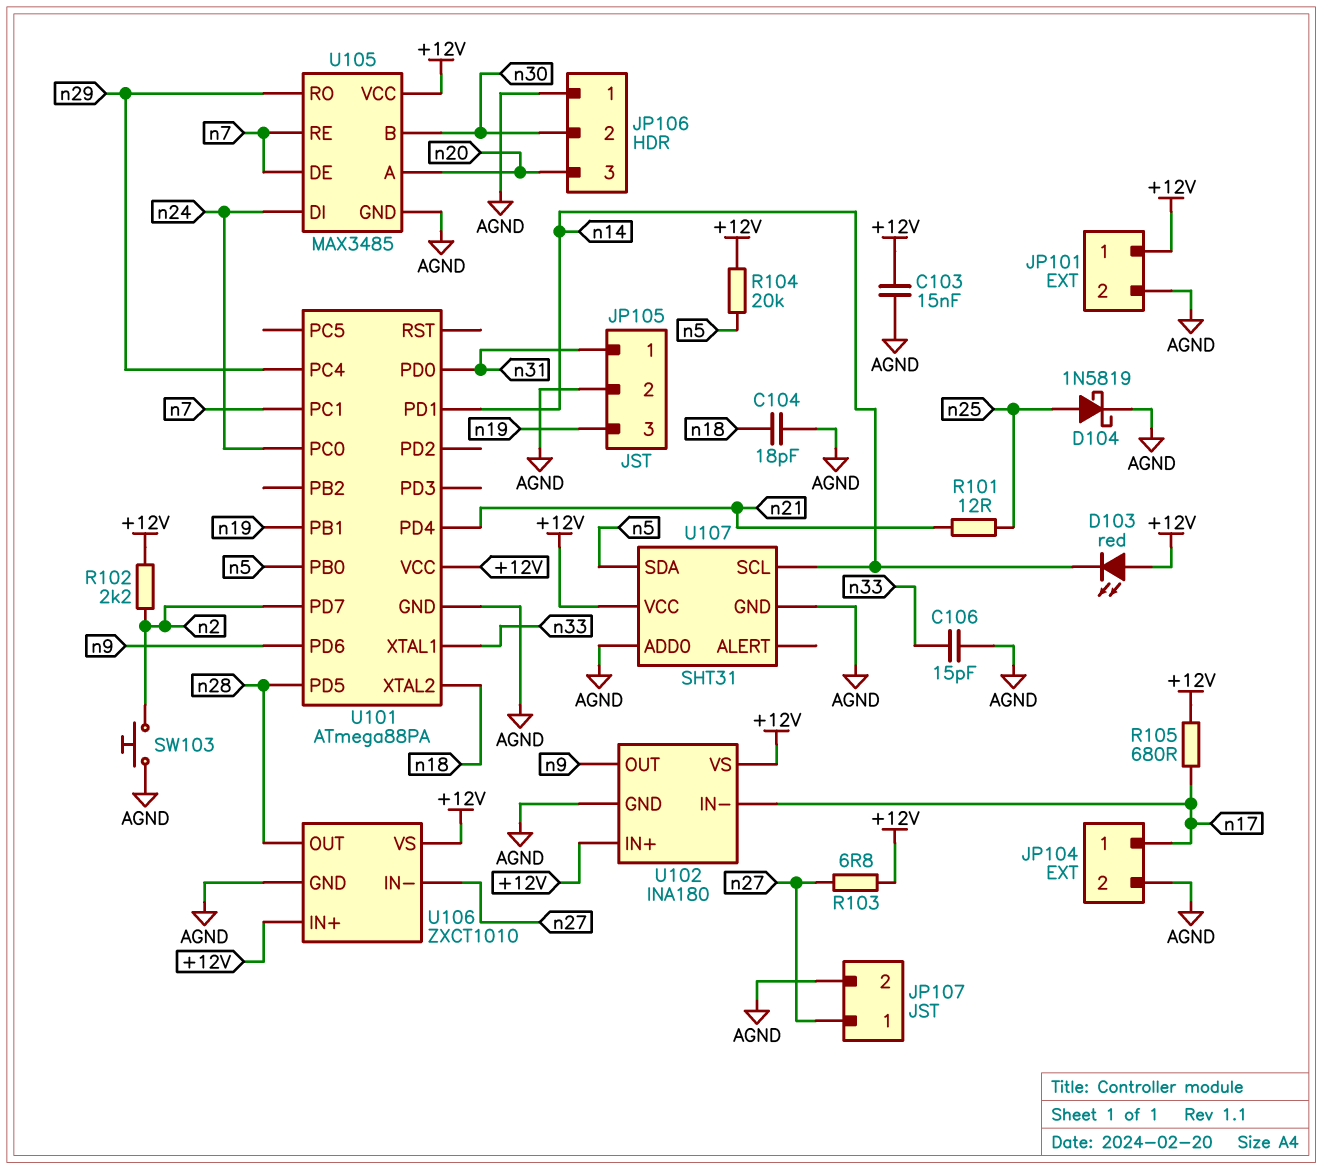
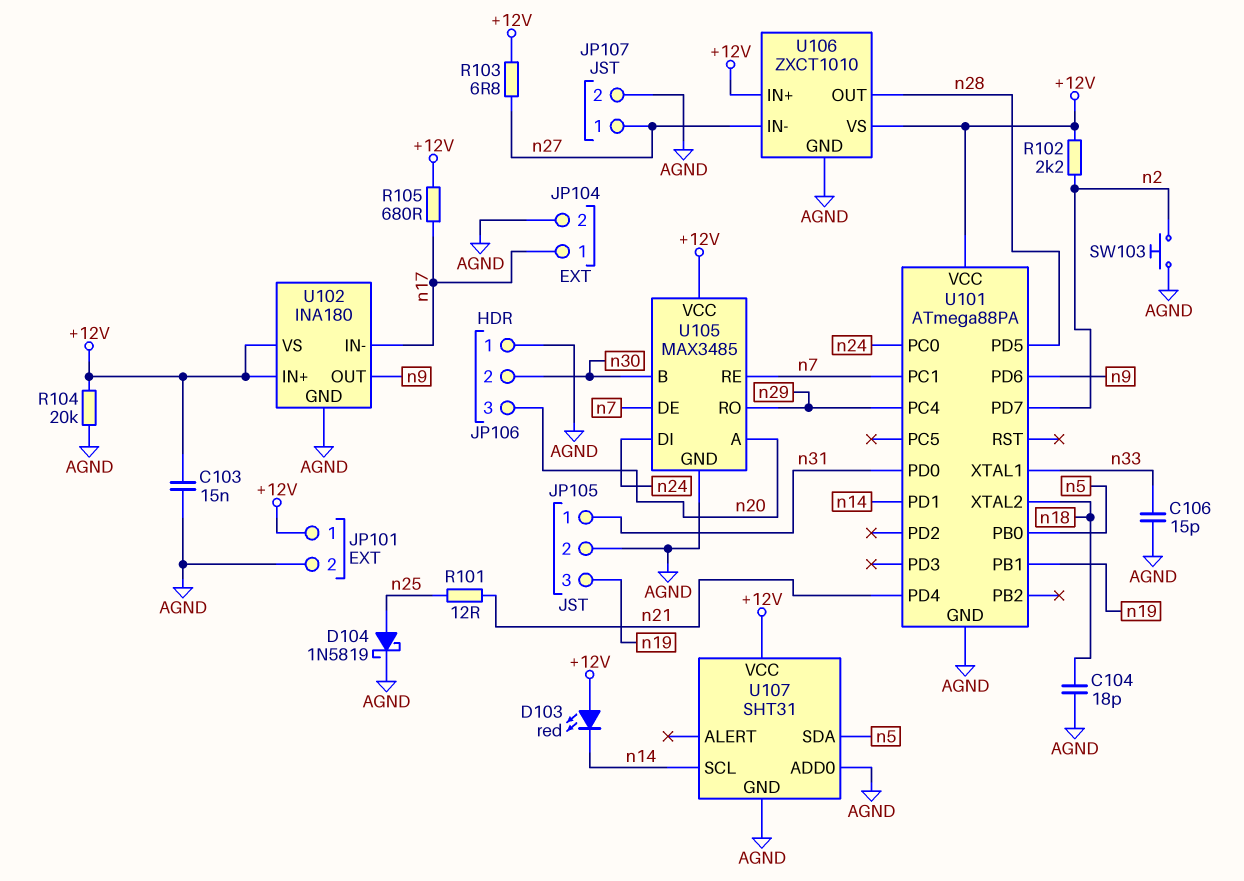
R104: 20k (+12V, n5) -> 20k (+12V, AGND)

